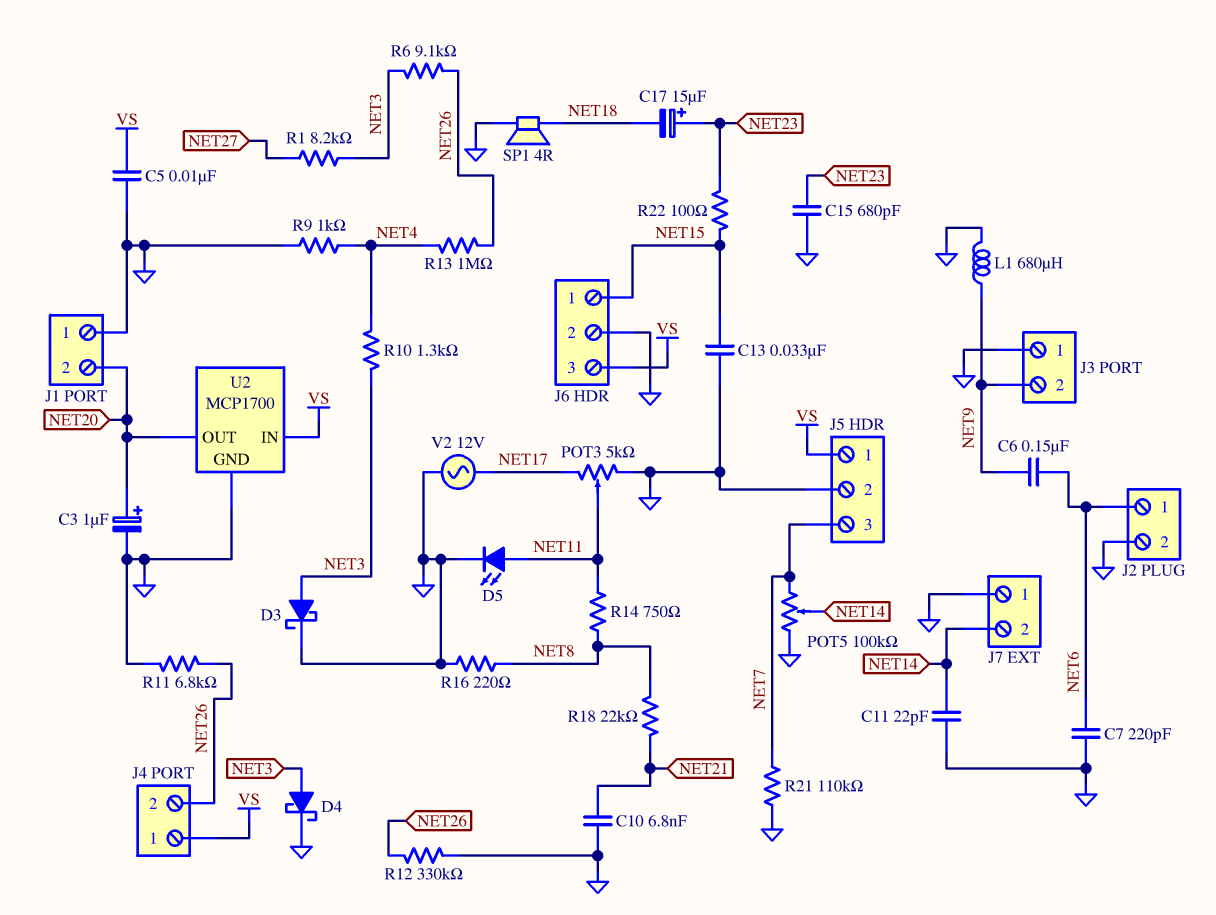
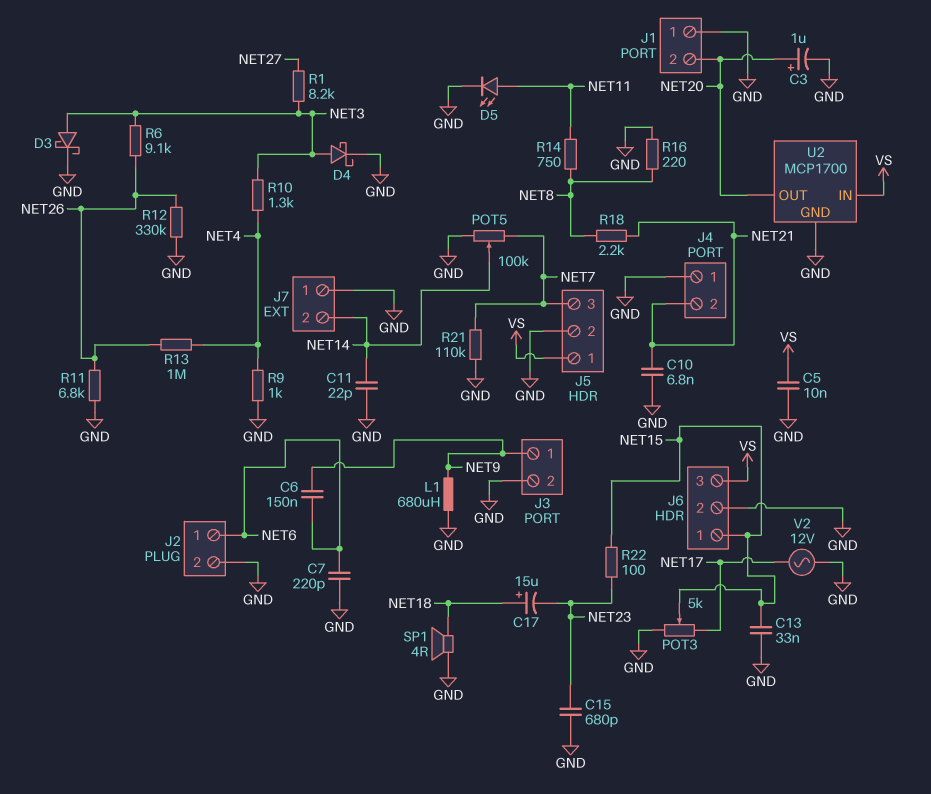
C17: 15uF (plus NET23, minus NET18) -> 15uF (plus NET18, minus NET23)
J3 pin 1: GND -> NET9
J3 pin 2: NET9 -> GND
J4 pin 1: VS -> GND
J4 pin 2: NET26 -> NET21
POT3: 5k (GND, NET17, wiper NET11) -> 5k (GND, NET17, wiper NET15)
R18: 22k (NET8, NET21) -> 2.2k (NET8, NET21)

